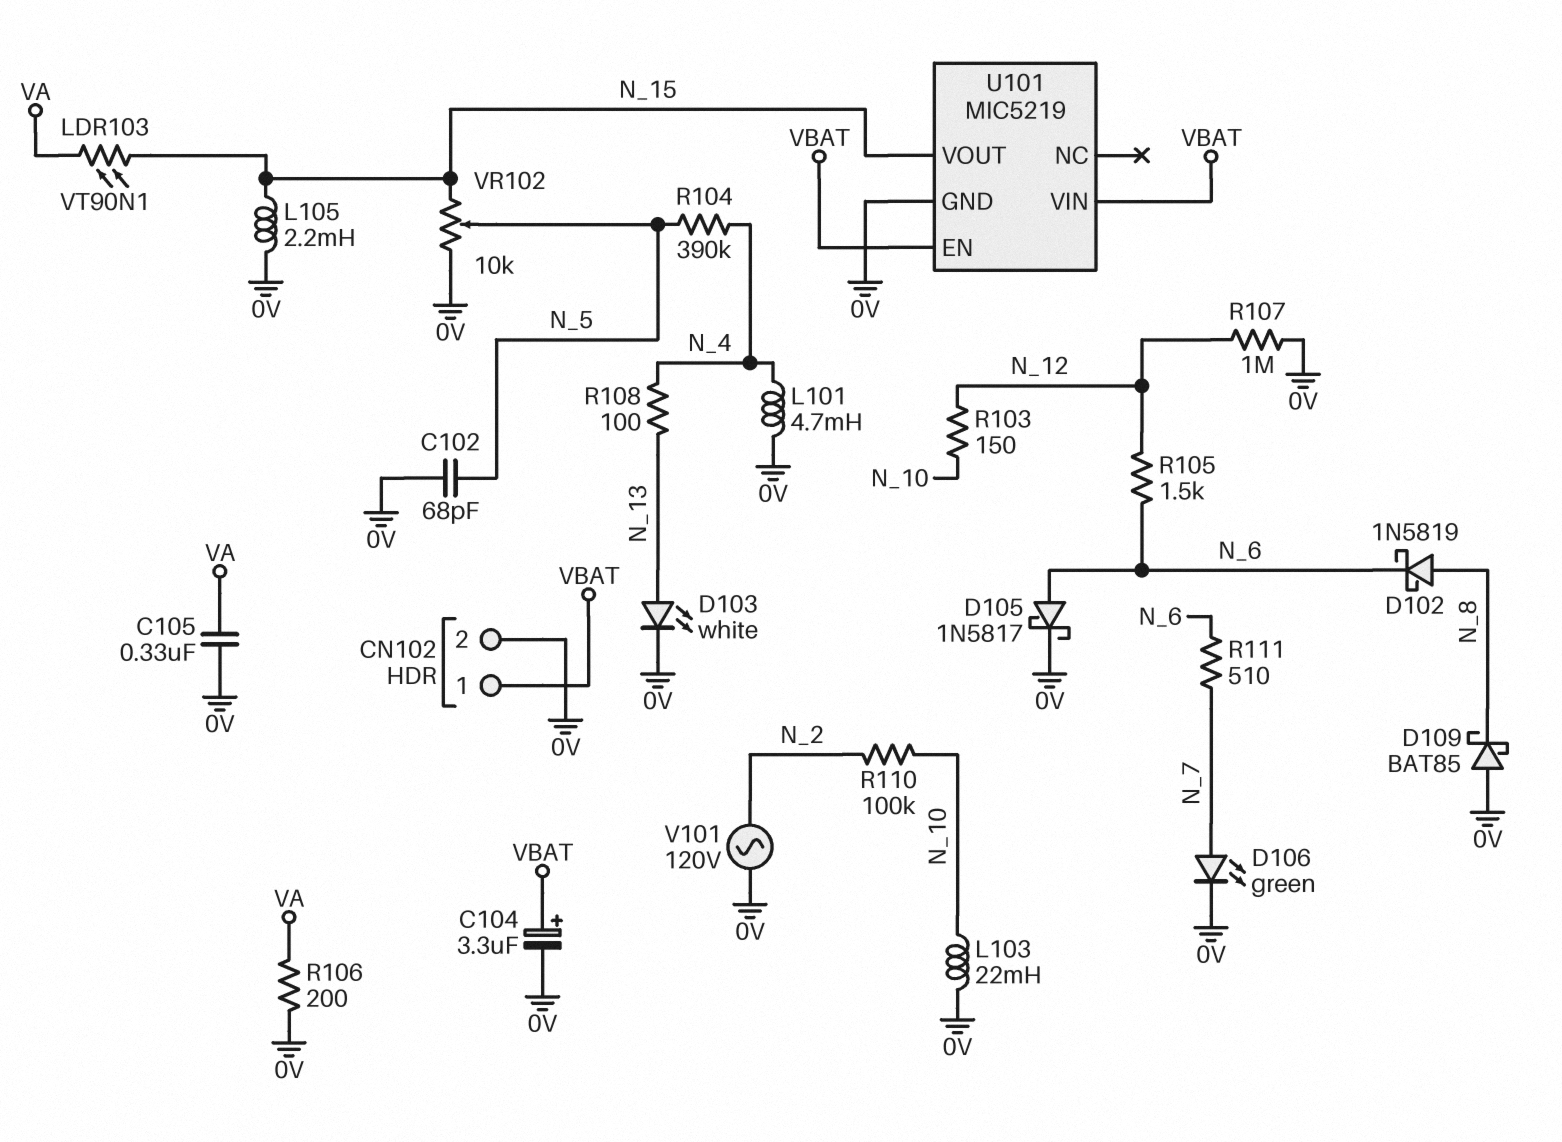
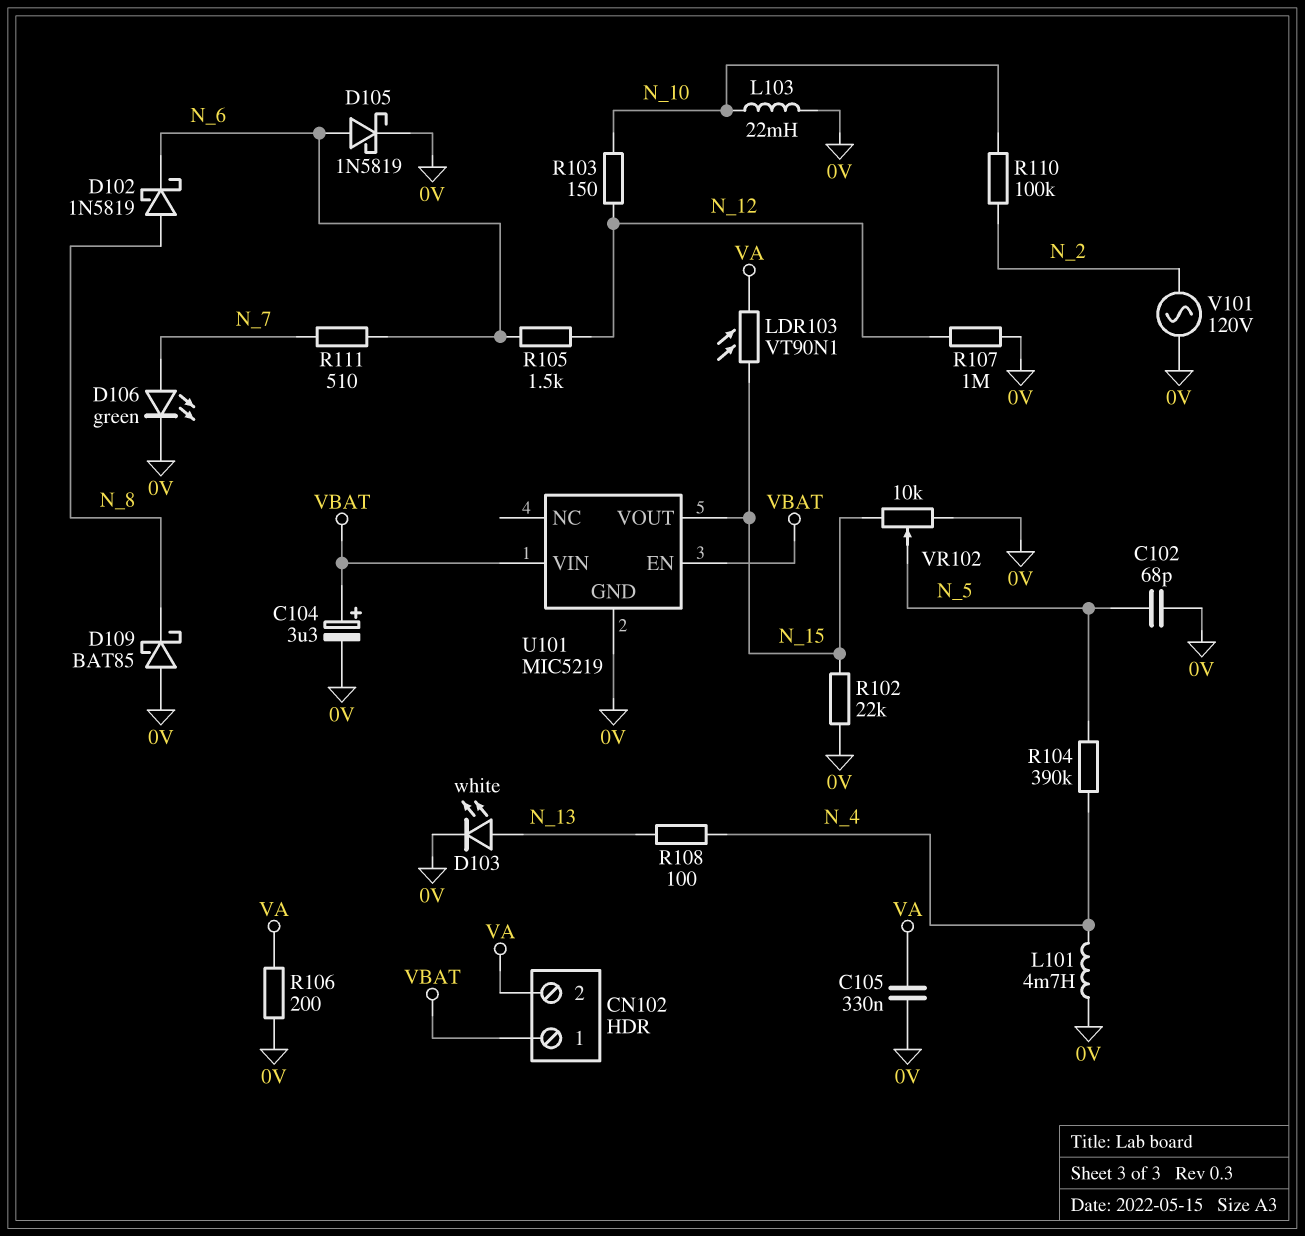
CN102 pin 2: 0V -> VA
D105: schottky 1N5817 (A N_6, K 0V) -> schottky 1N5819 (A N_6, K 0V)
L105: 2.2mH (0V, N_15) -> none
R102: none -> 22k (0V, N_15)

